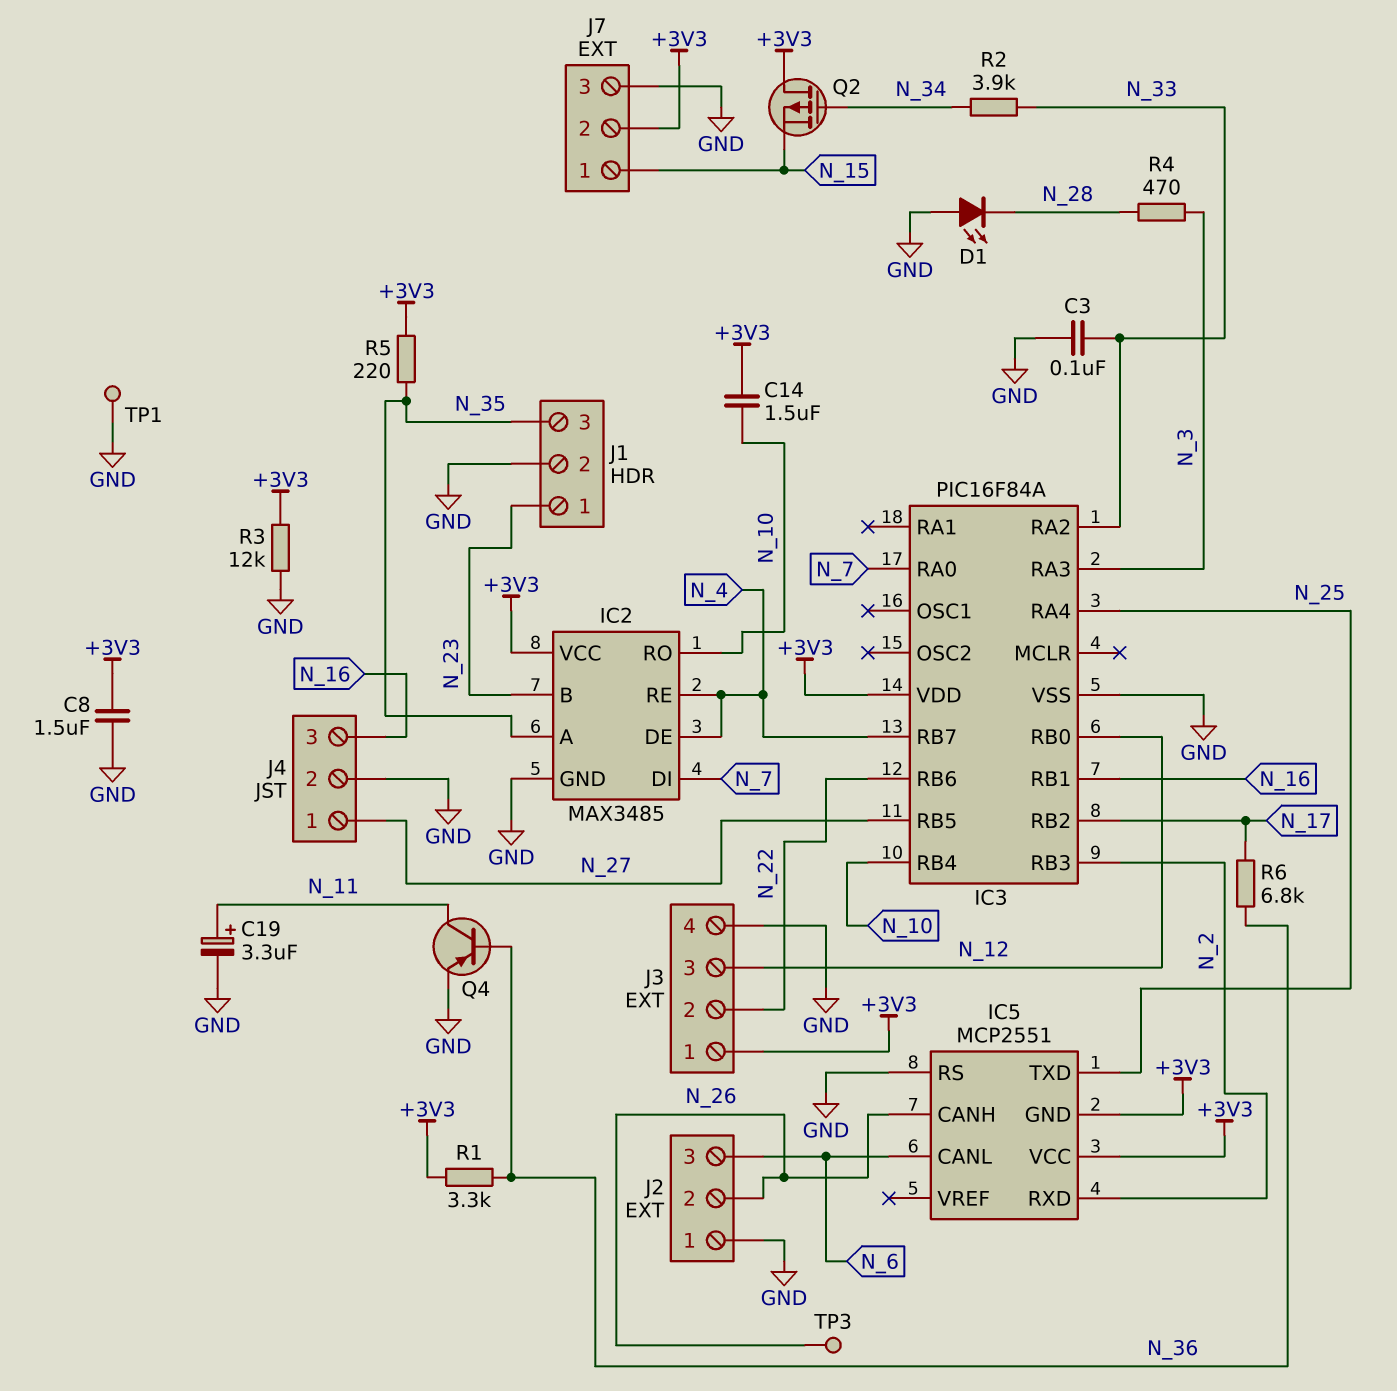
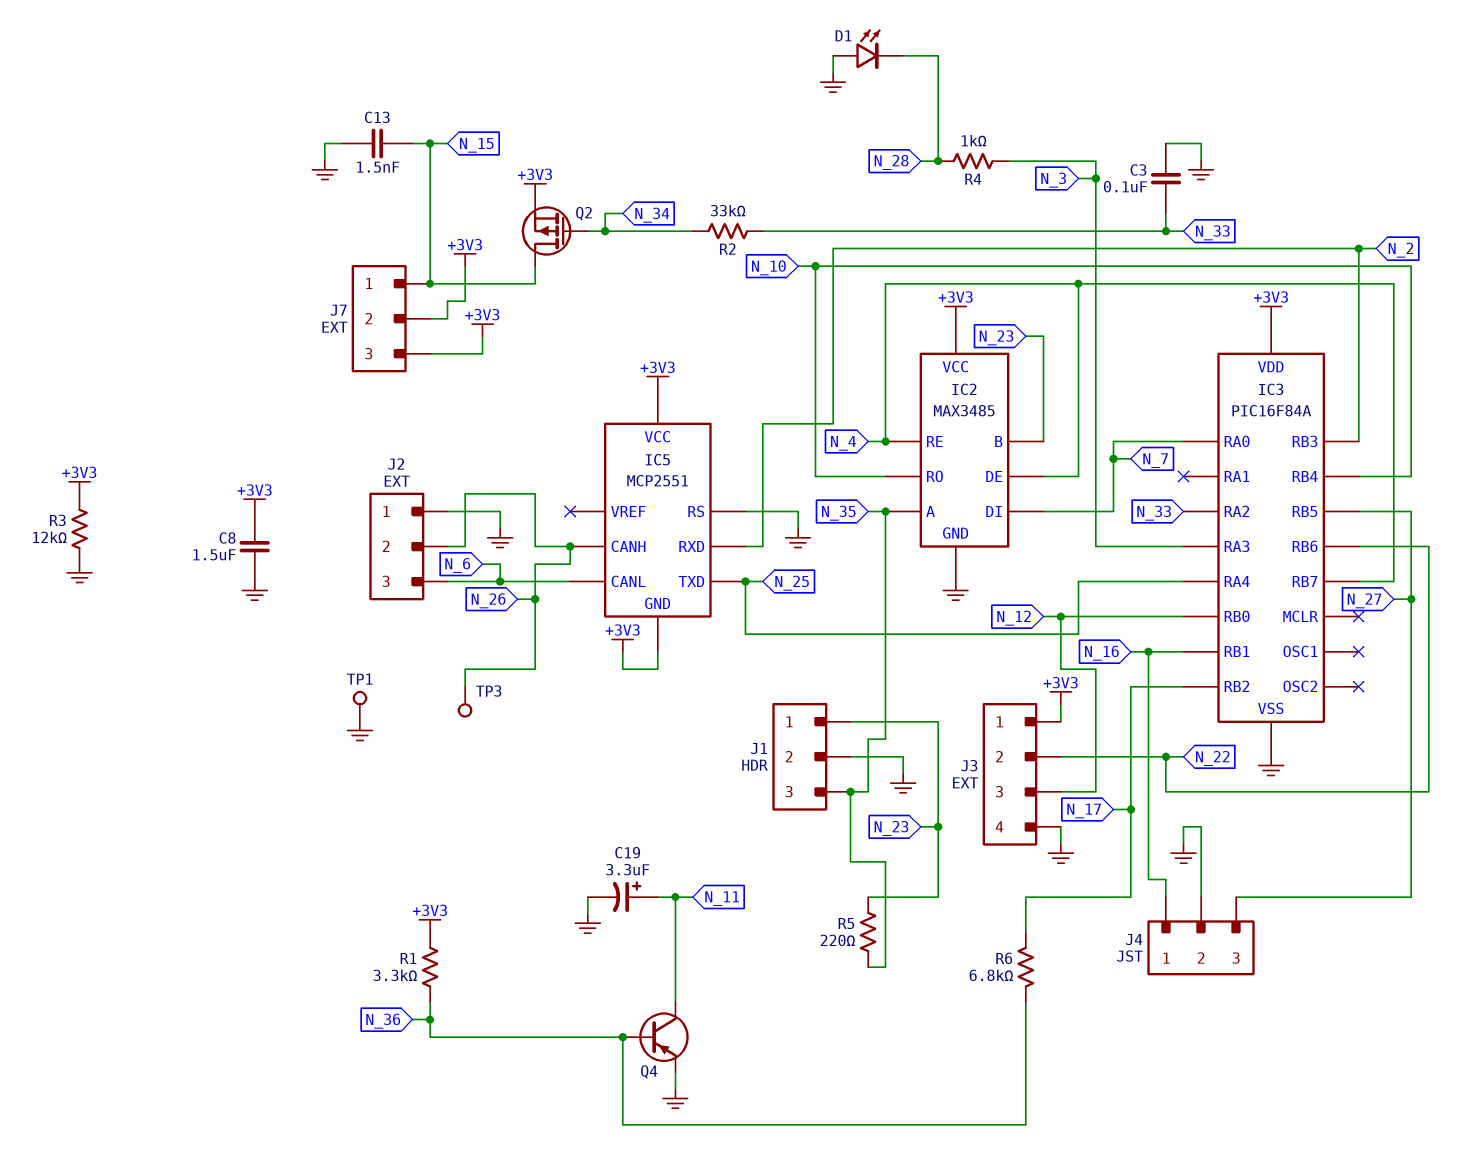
C13: none -> 1.5nF (GND, N_15)
C14: 1.5uF (+3V3, N_10) -> none
J4 pin 1: N_27 -> N_16
J4 pin 3: N_16 -> N_27
J7 pin 3: GND -> +3V3
Q2: PMOS (G N_34, D +3V3, S N_15) -> PMOS (G N_34, D N_15, S +3V3)
R2: 3.9k (N_33, N_34) -> 33k (N_33, N_34)
R4: 470 (N_3, N_28) -> 1k (N_3, N_28)
R5: 220 (+3V3, N_35) -> 220 (N_23, N_35)

